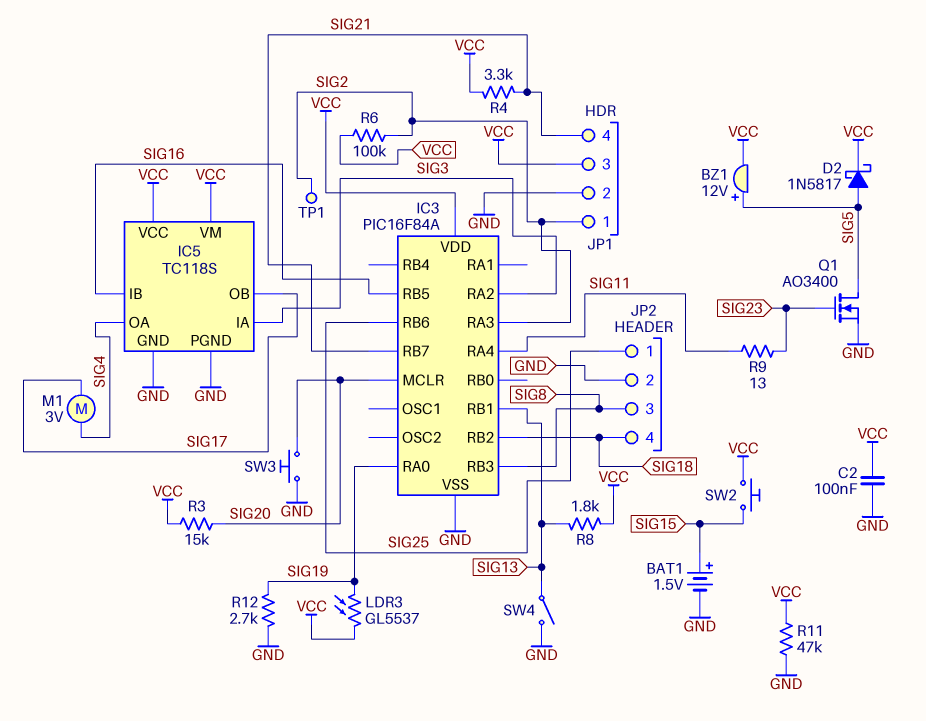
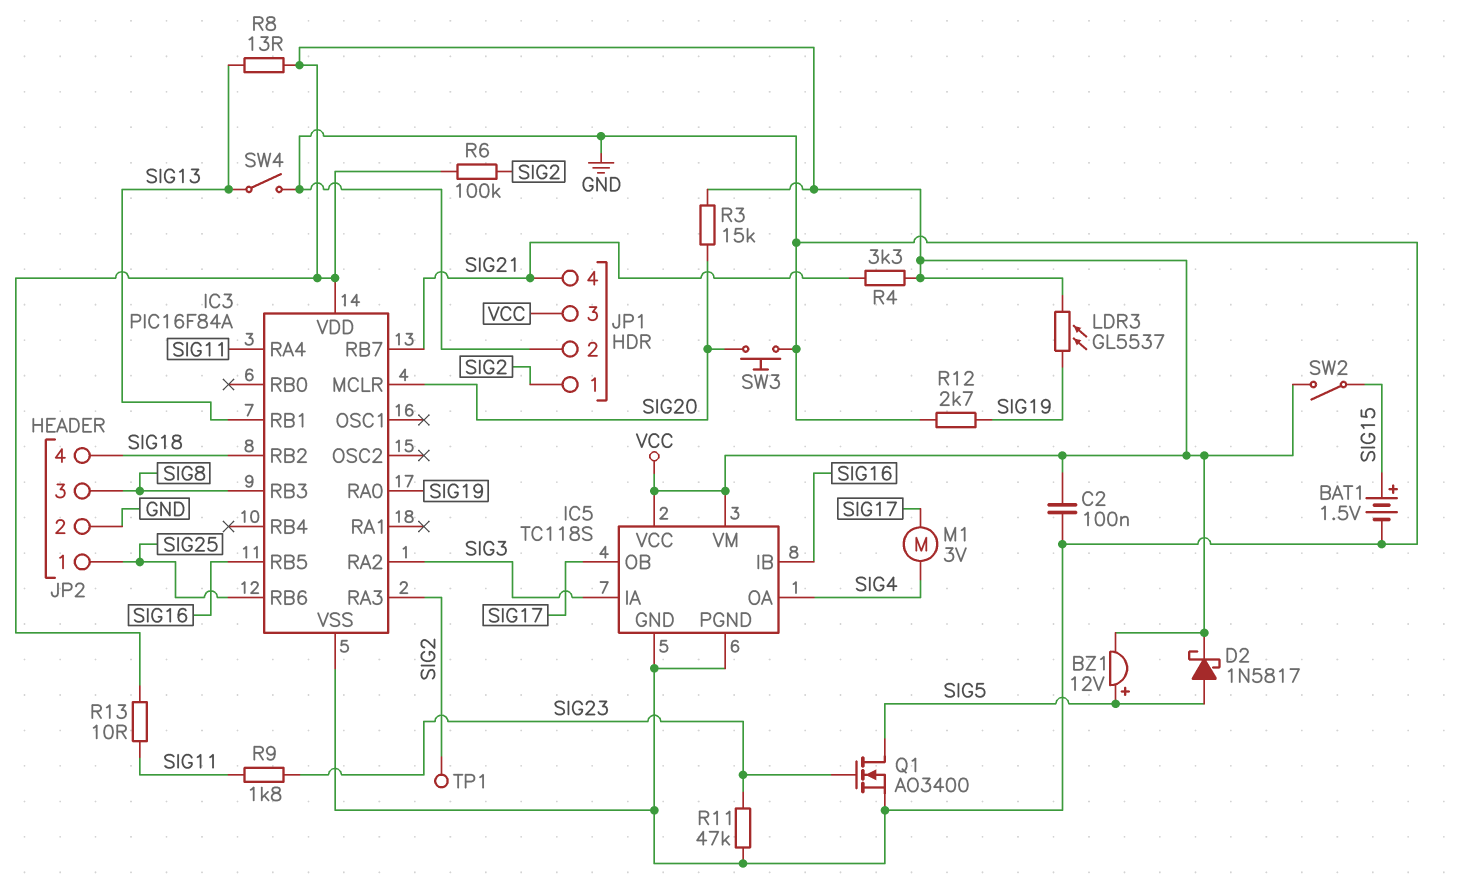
R8: 1.8k (SIG13, VCC) -> 13 (SIG13, VCC)
R9: 13 (SIG11, SIG23) -> 1.8k (SIG11, SIG23)
R11: 47k (GND, VCC) -> 47k (GND, SIG23)
R13: none -> 10 (SIG11, VCC)
SW2: button (SIG15, VCC) -> switch (SIG15, VCC)

